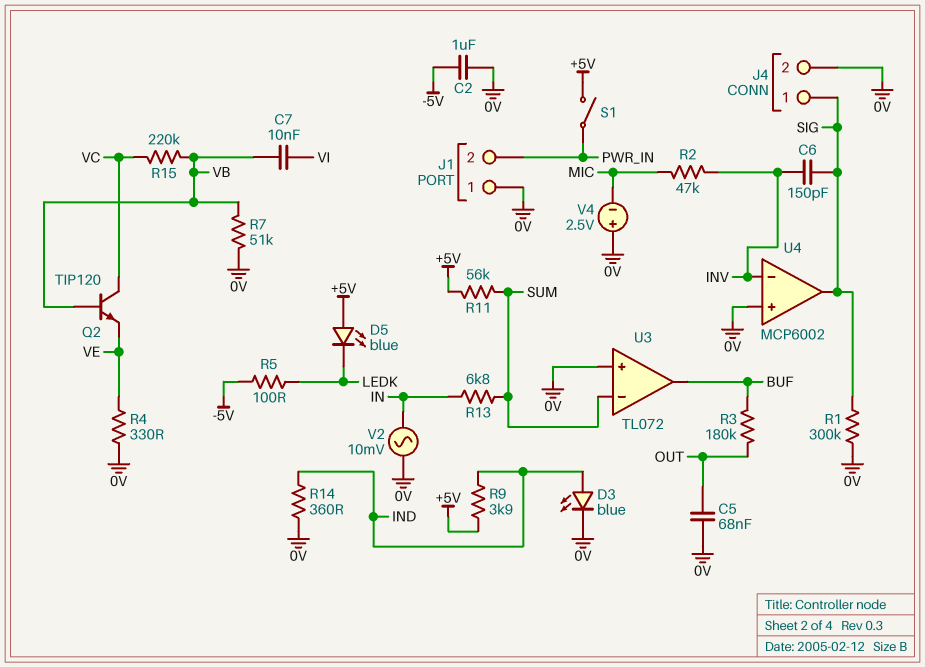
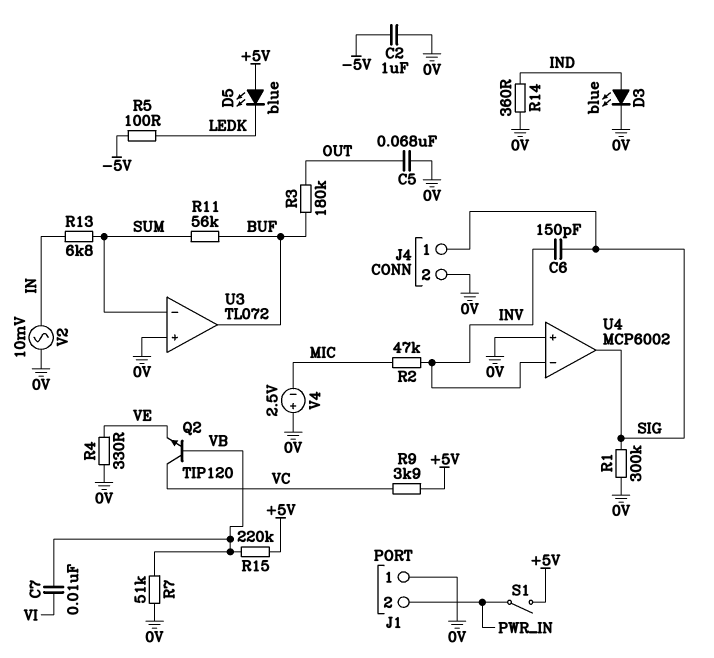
R9: 3.9k (+5V, IND) -> 3.9k (+5V, VC)
R11: 56k (+5V, SUM) -> 56k (BUF, SUM)
R15: 220k (VB, VC) -> 220k (+5V, VB)

